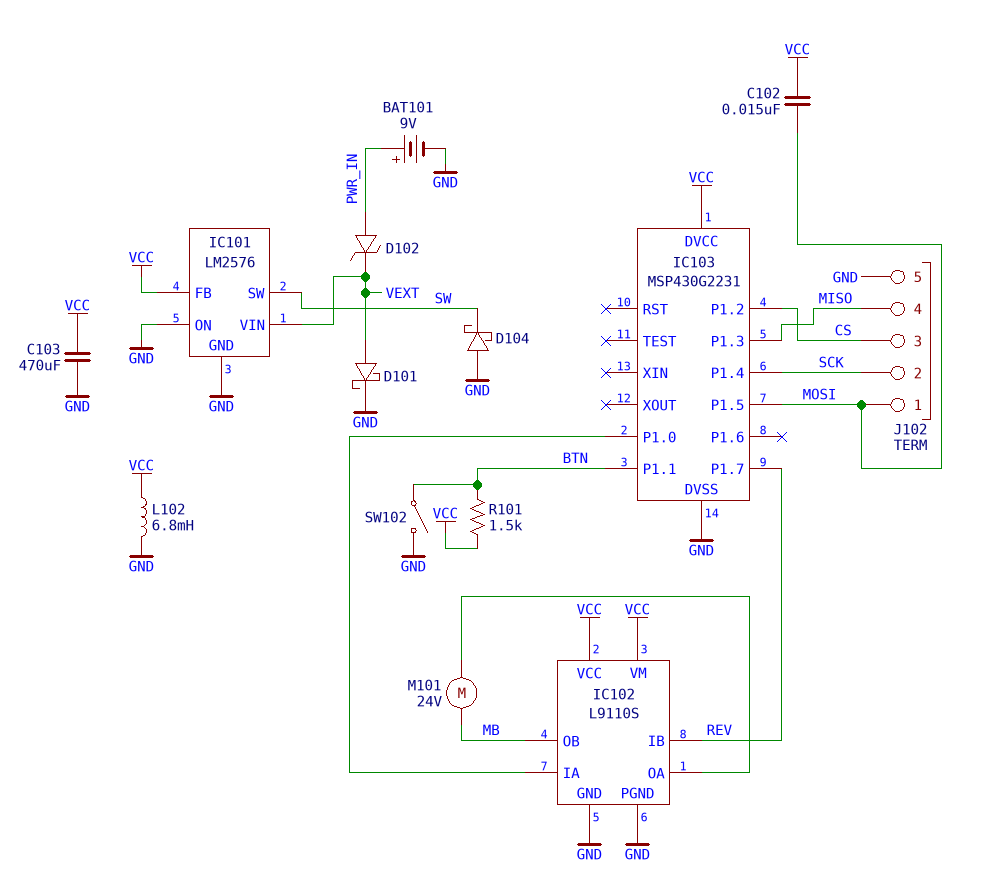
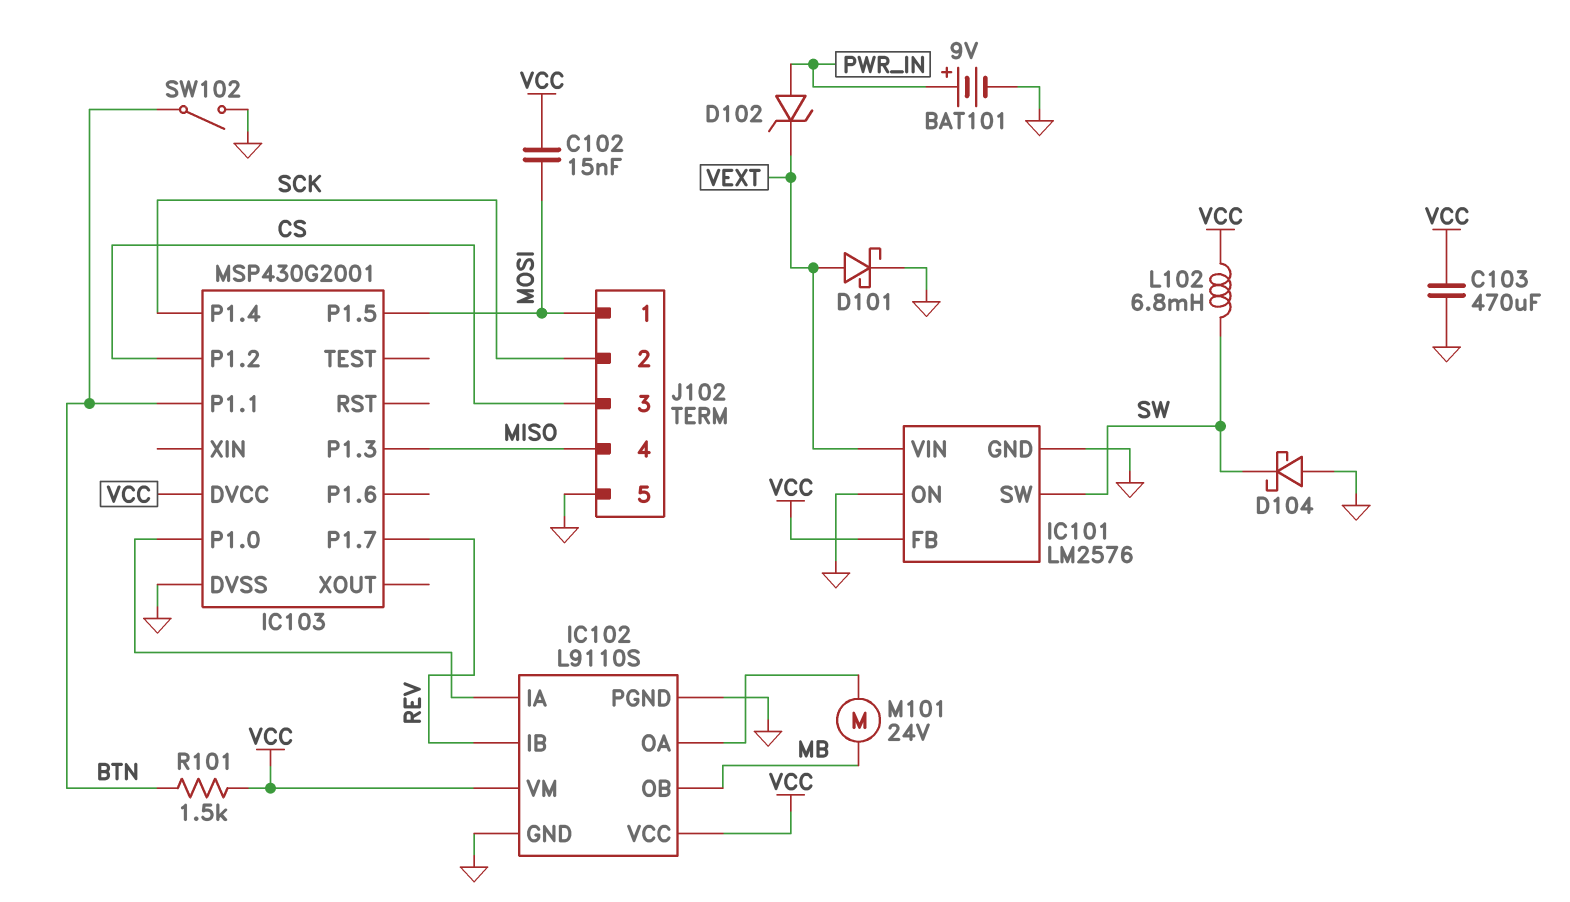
IC103: MSP430G2231 -> MSP430G2001
L102: 6.8mH (GND, VCC) -> 6.8mH (SW, VCC)

